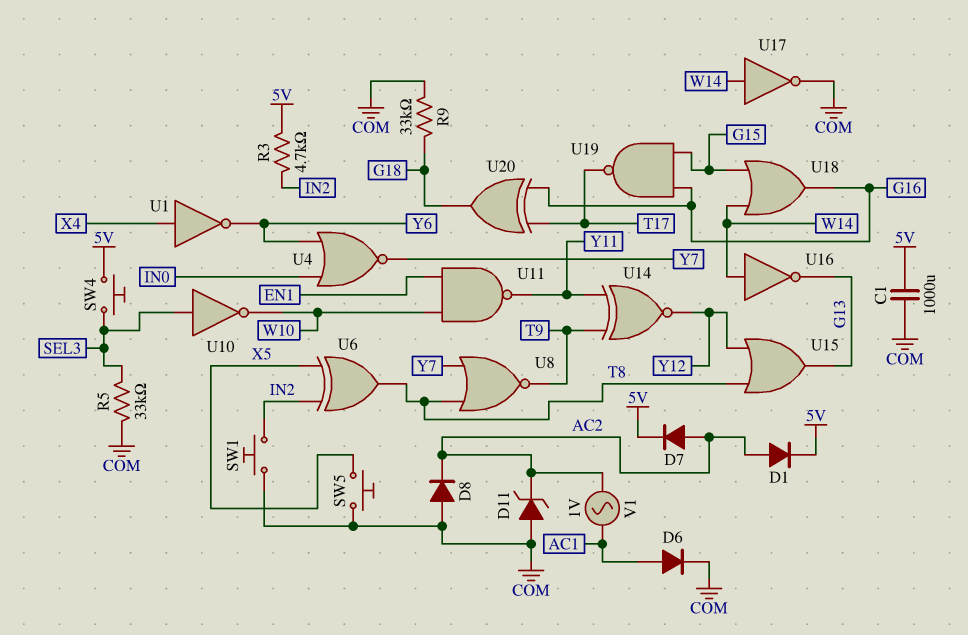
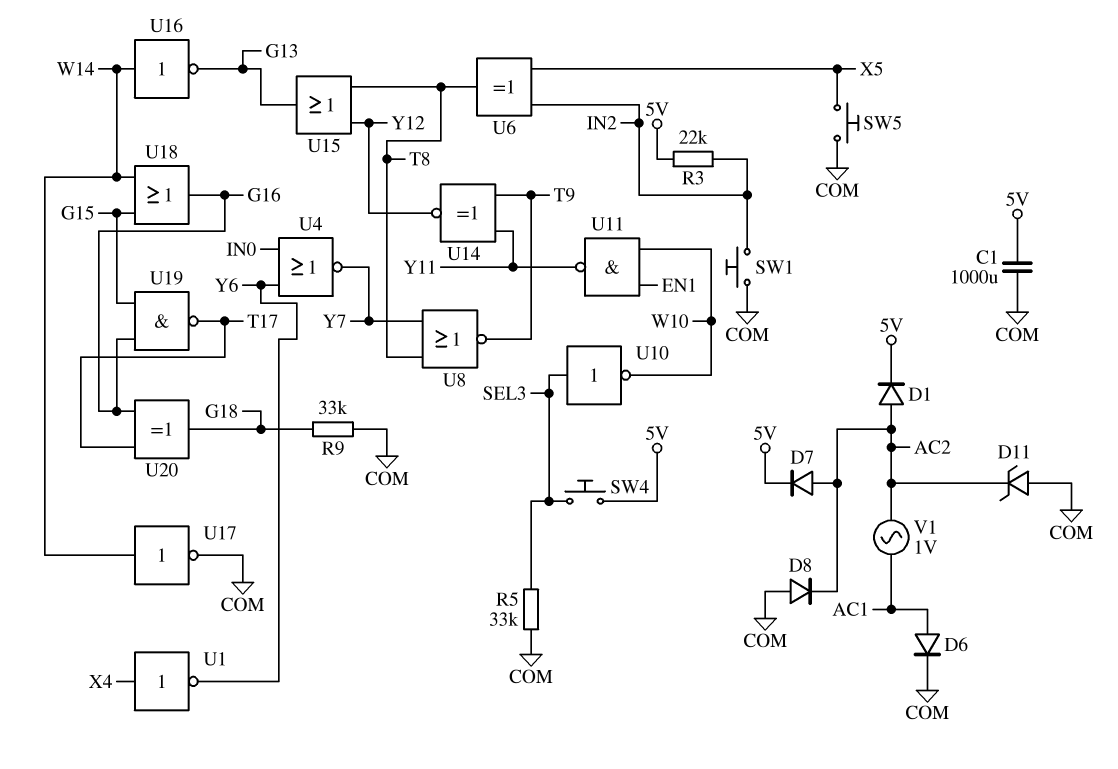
R3: 4.7k (5V, IN2) -> 22k (5V, IN2)

